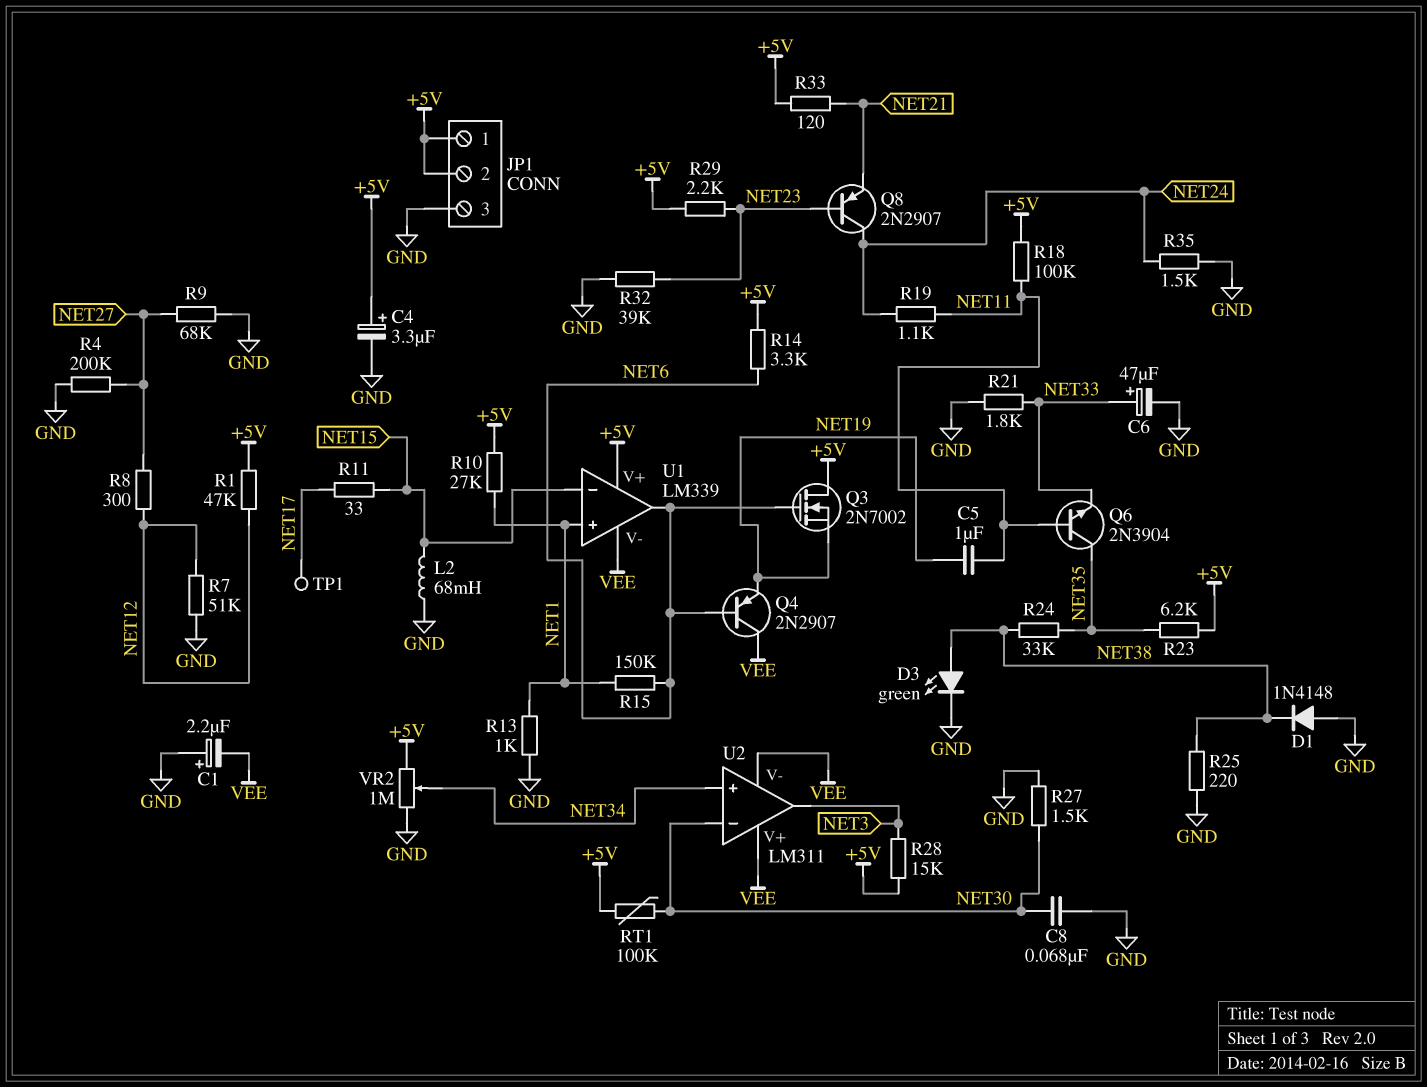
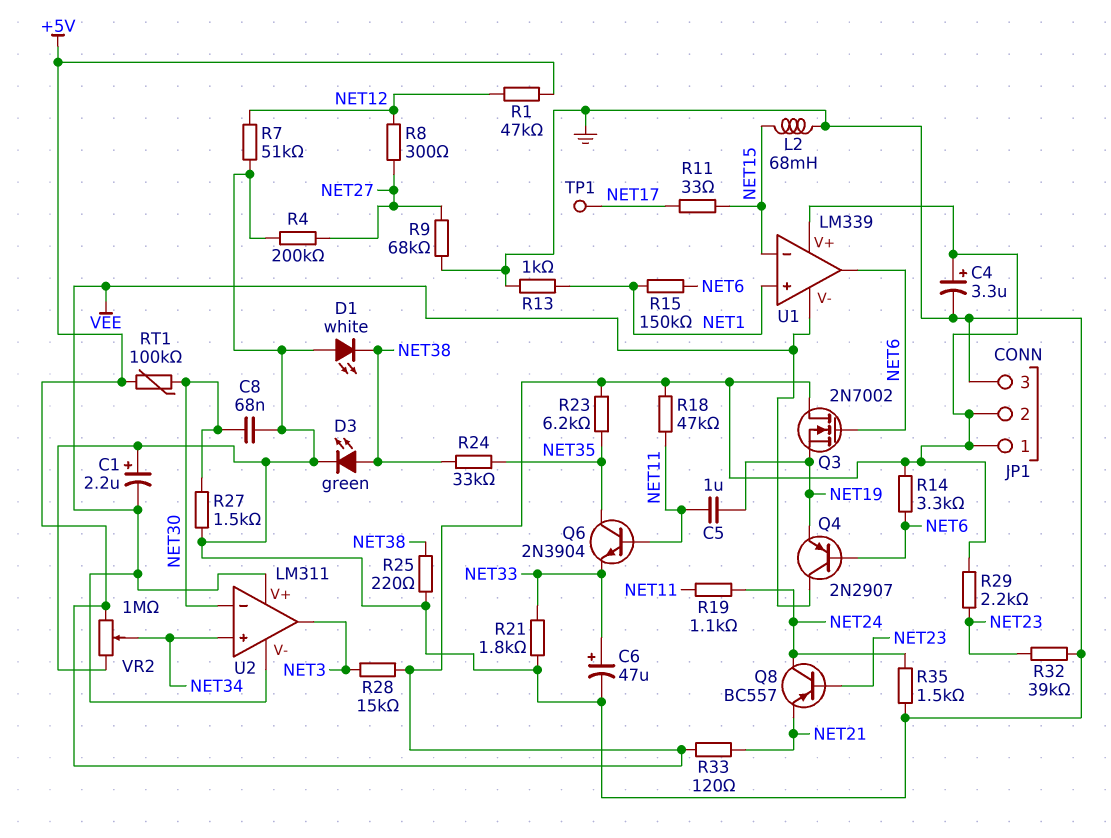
D1: diode 1N4148 (A GND, K NET38) -> LED white (A GND, K NET38)
Q8: PNP 2N2907 (B NET23, C NET24, E NET21) -> PNP BC557 (B NET23, C NET24, E NET21)
R10: 27k (+5V, NET1) -> none
R18: 100k (+5V, NET11) -> 47k (+5V, NET11)

